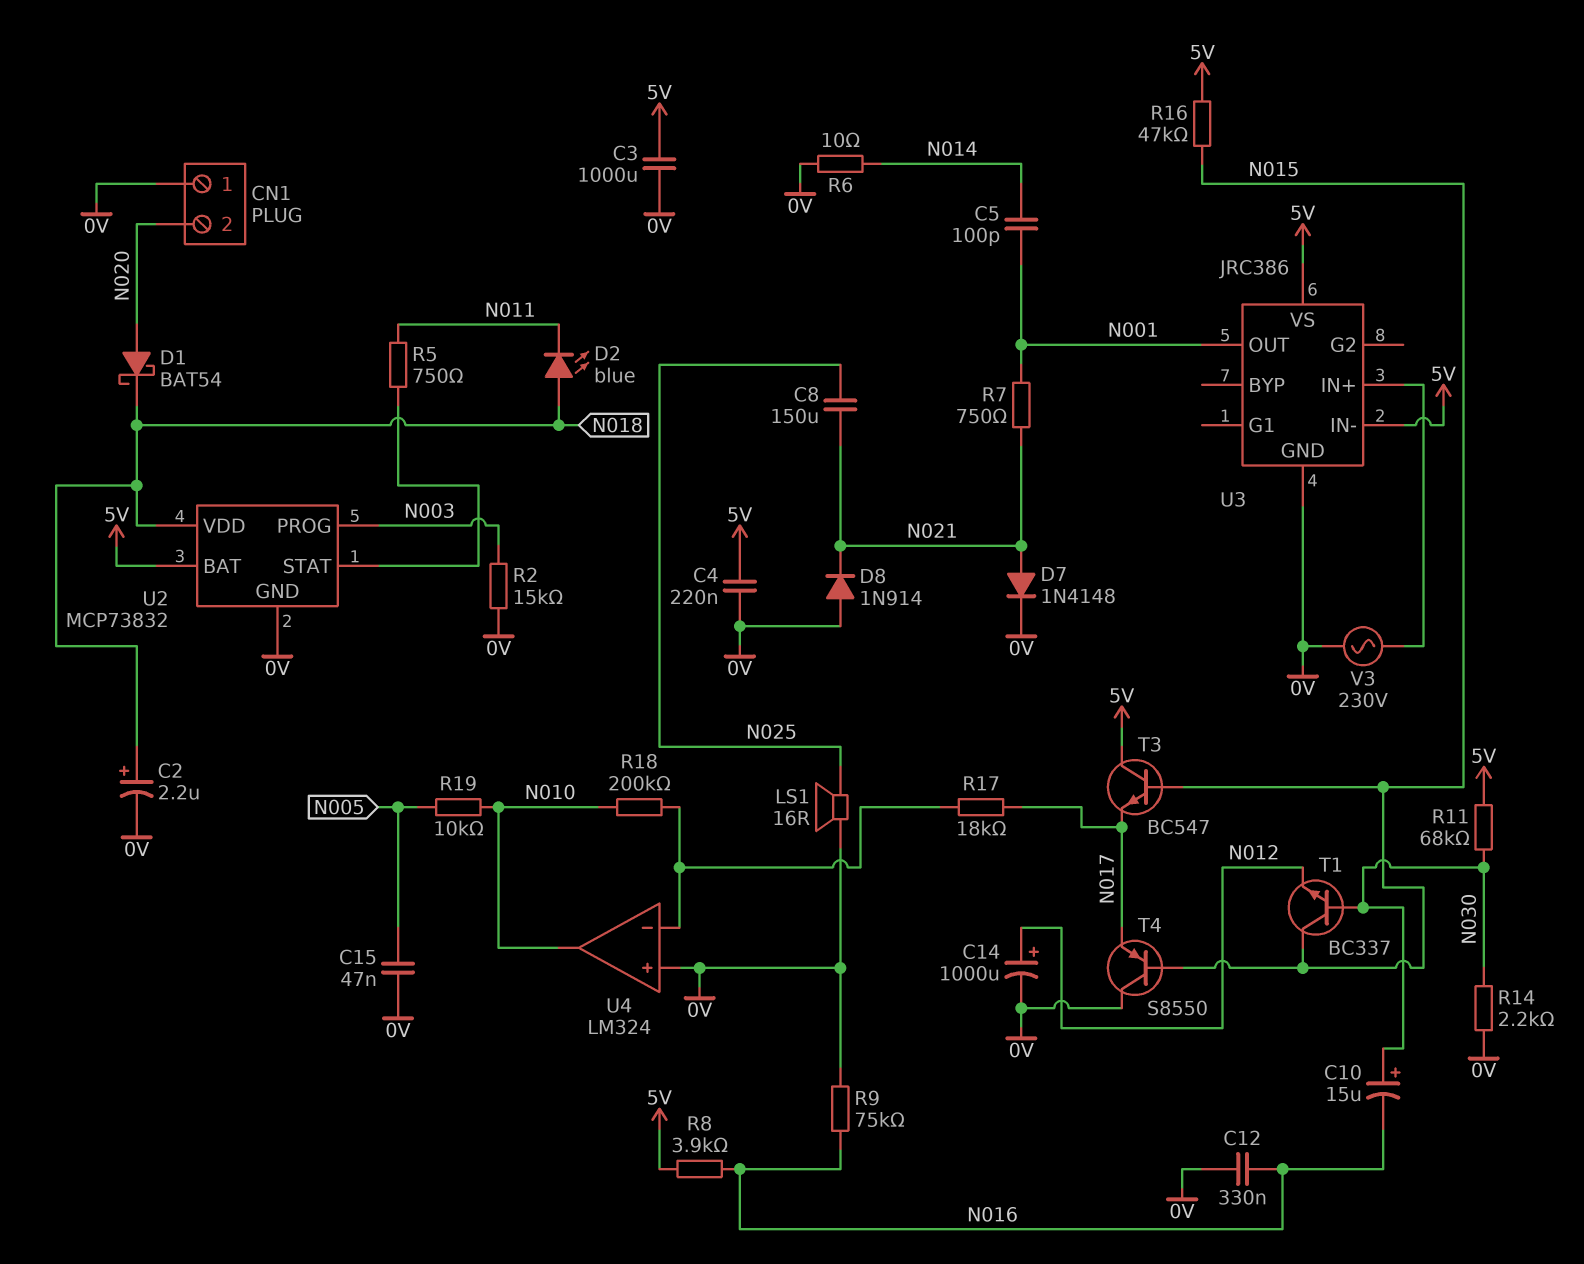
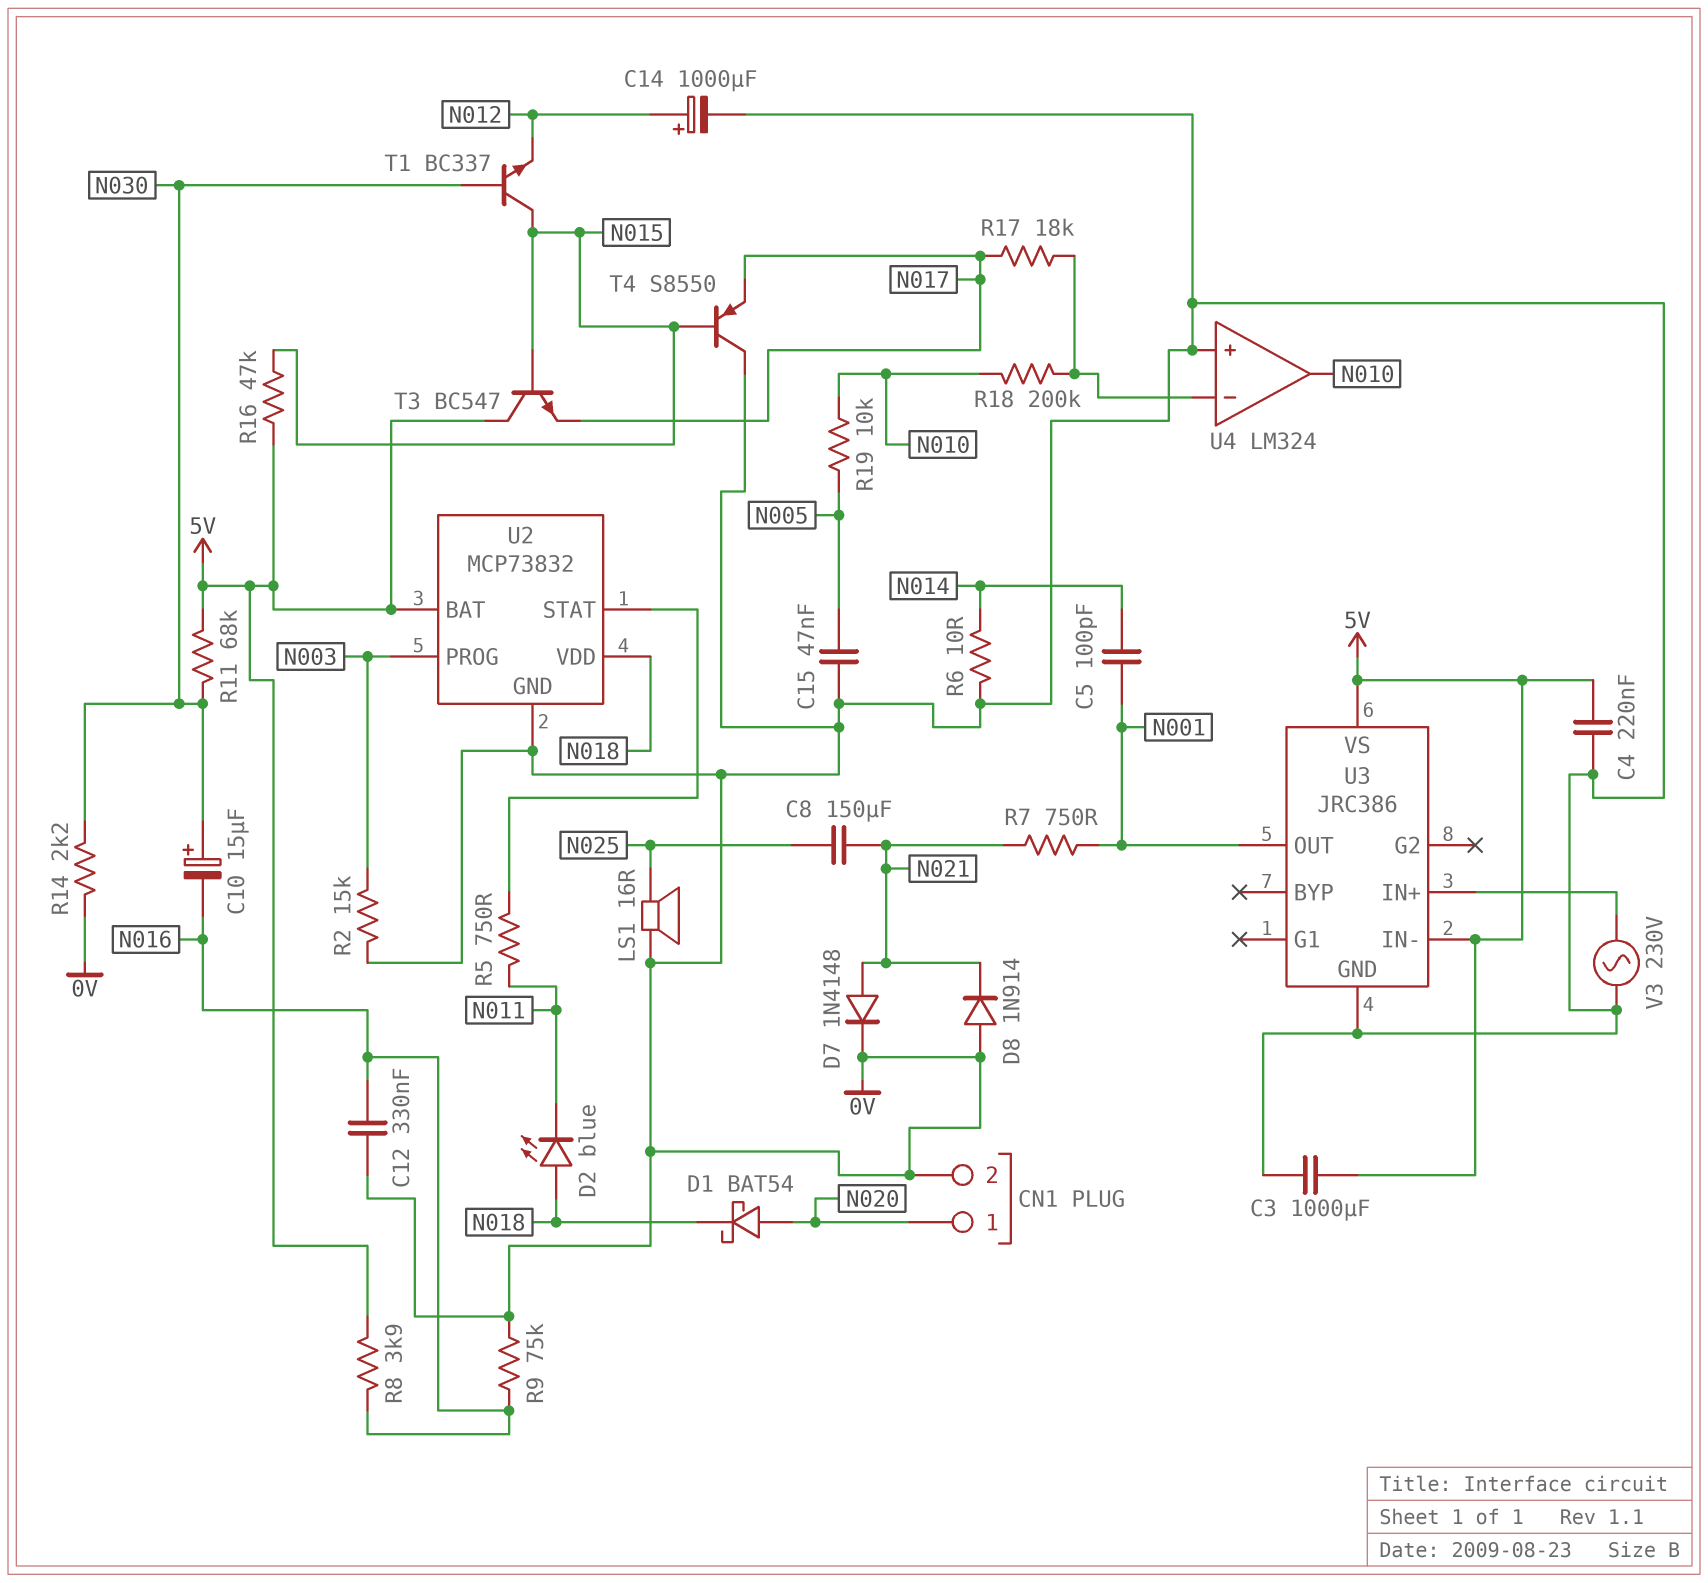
C2: 2.2uF (plus N018, minus 0V) -> none
CN1 pin 1: 0V -> N020
CN1 pin 2: N020 -> 0V

